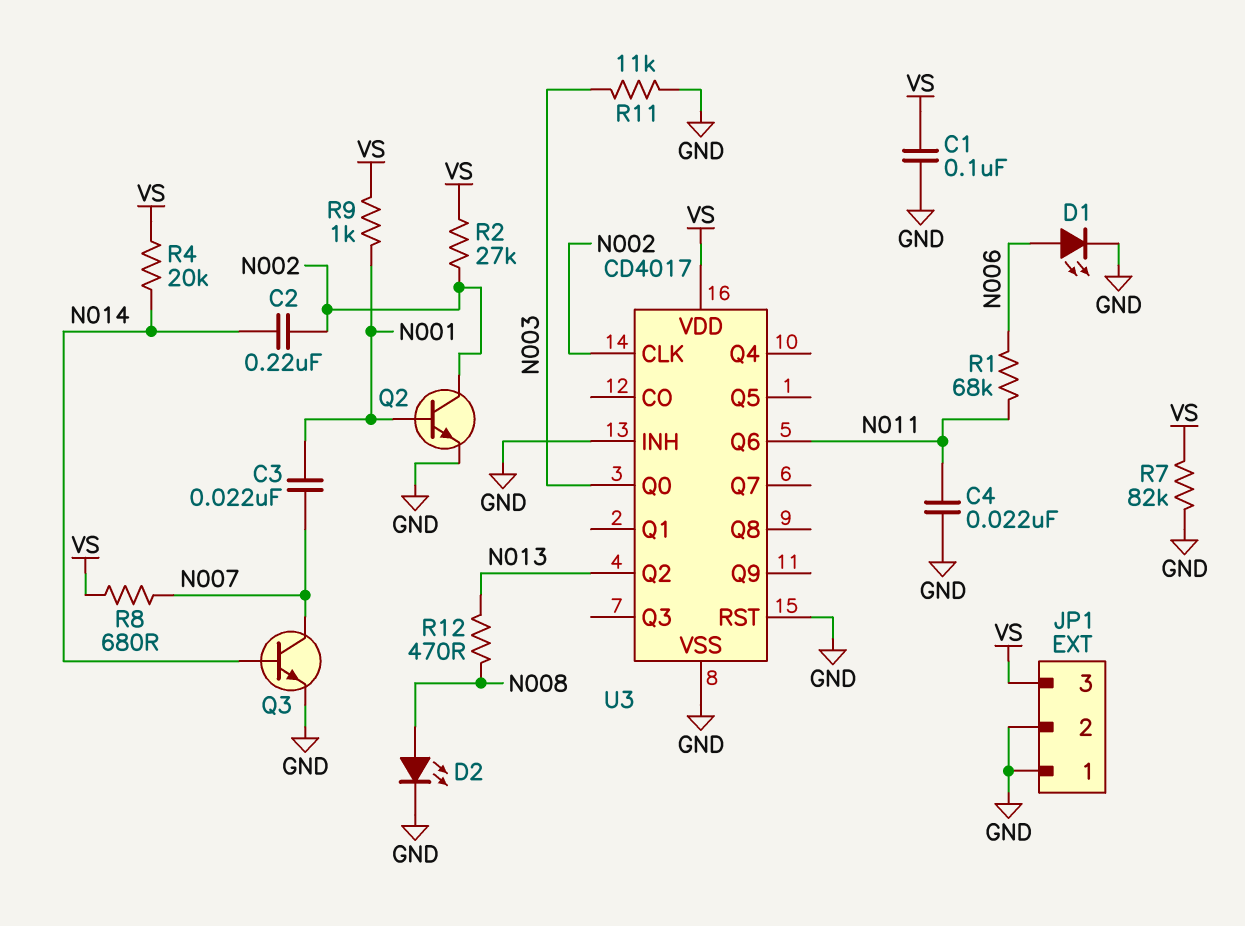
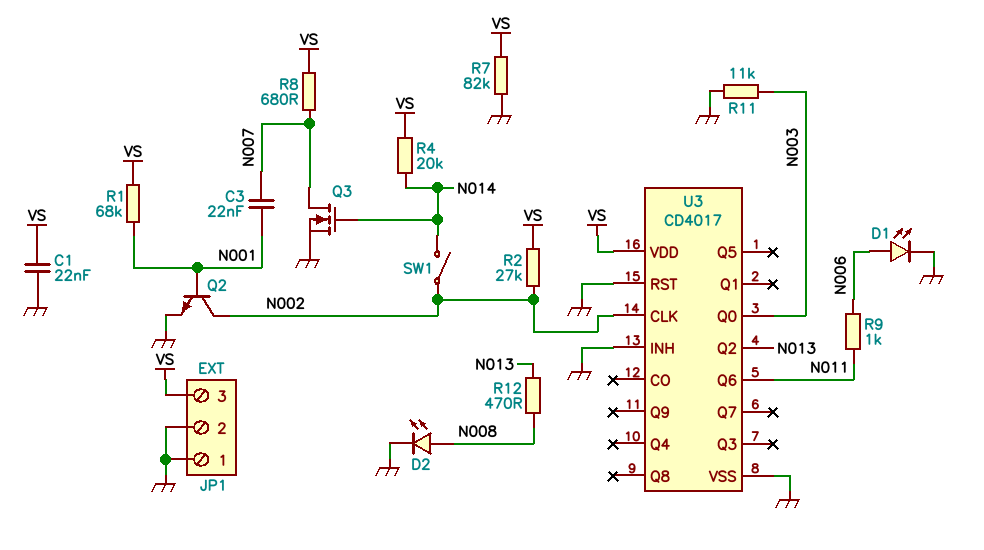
C1: 100nF (GND, VS) -> 22nF (GND, VS)
C2: 220nF (N002, N014) -> none
C4: 22nF (GND, N011) -> none
Q3: NPN (B N014, C N007, E GND) -> NMOS (G N014, D N007, S GND)
R1: 68k (N006, N011) -> 68k (N001, VS)
R9: 1k (N001, VS) -> 1k (N006, N011)
SW1: none -> switch (N002, N014)

